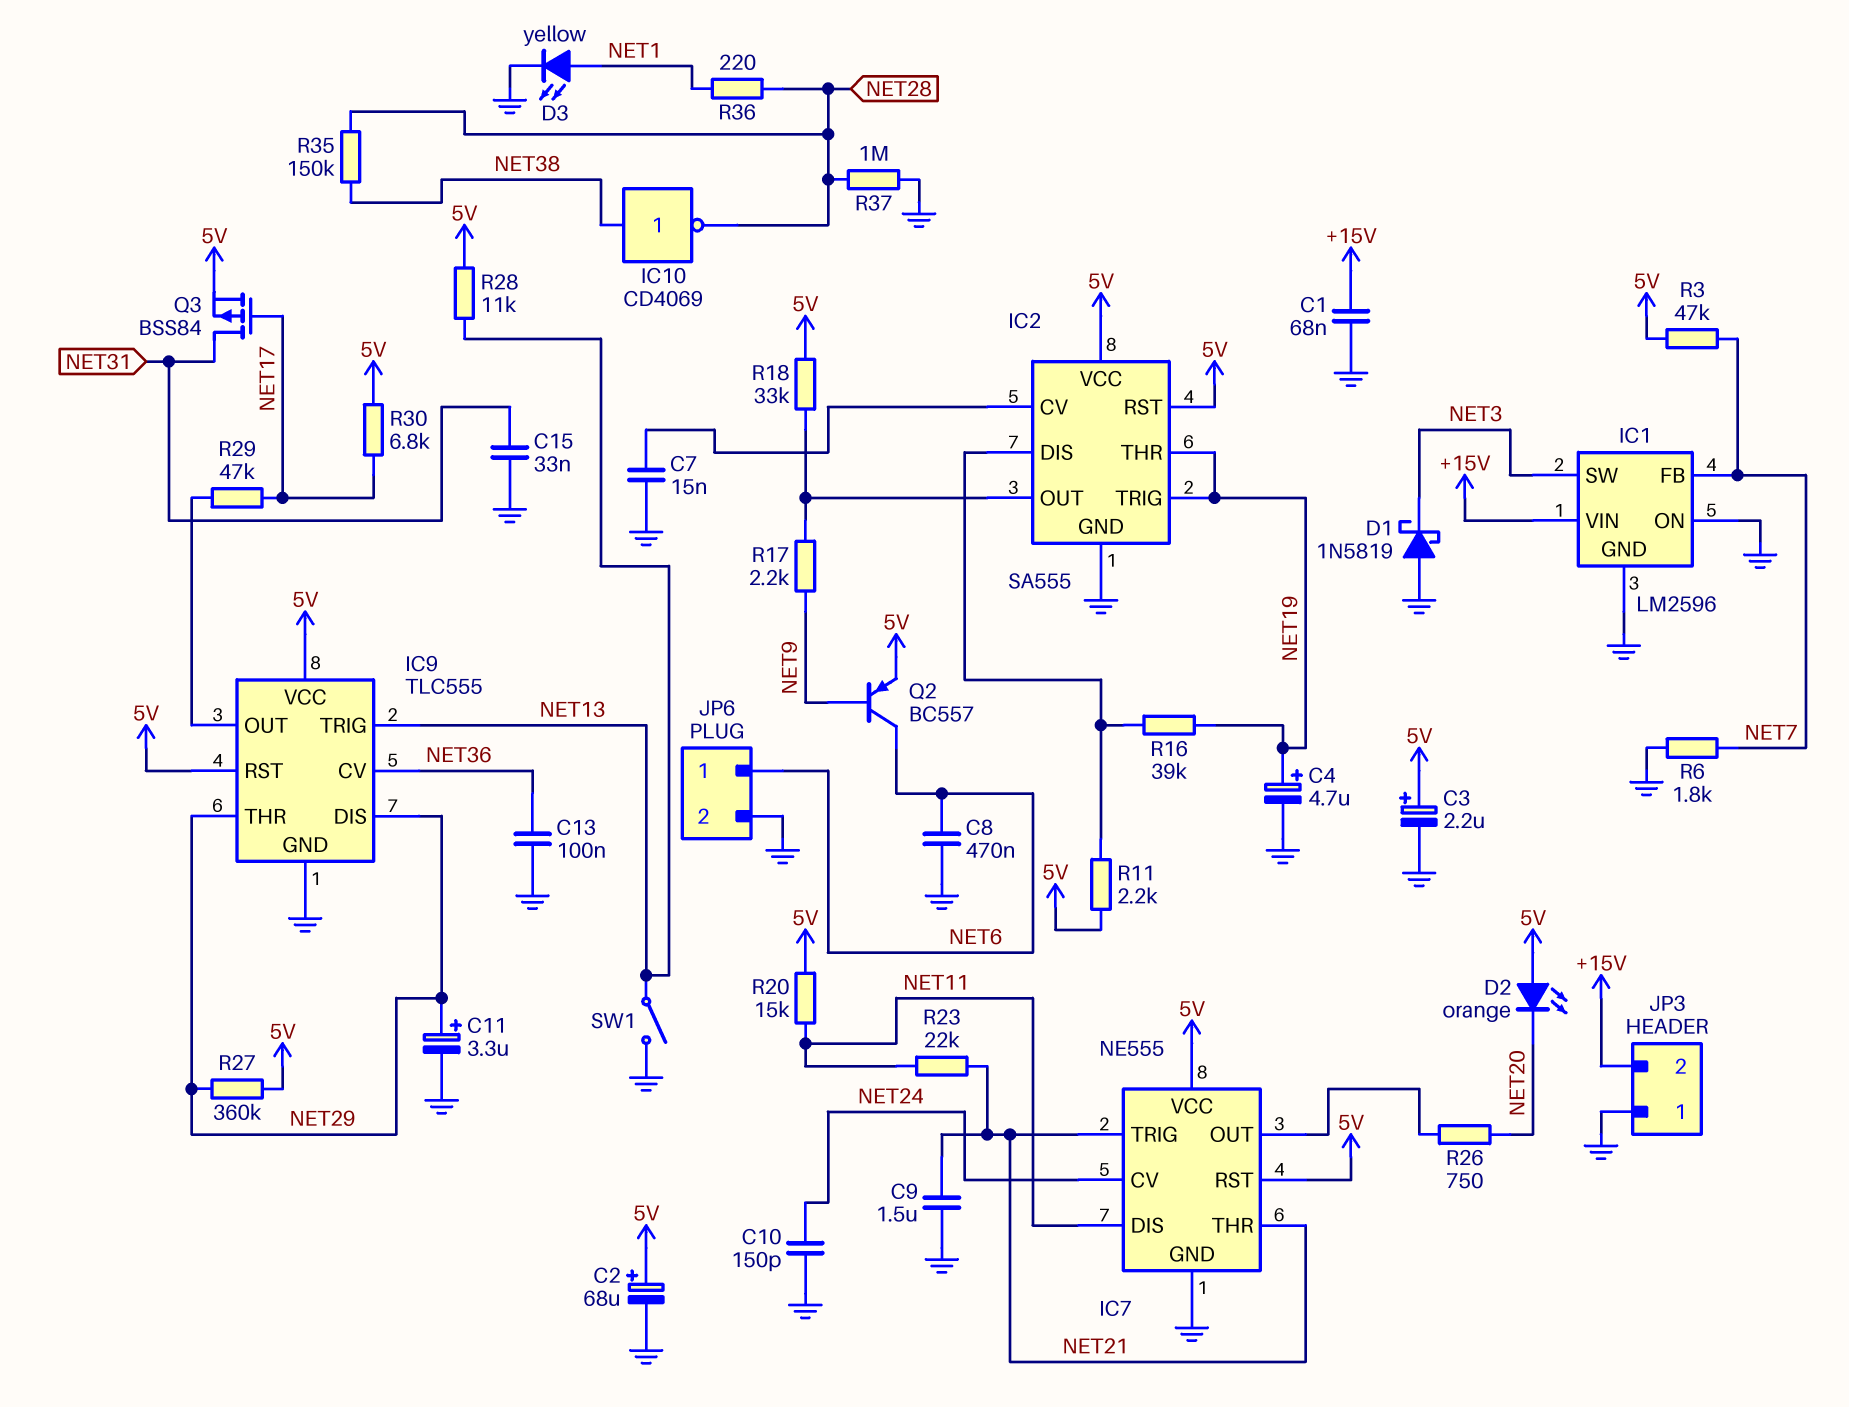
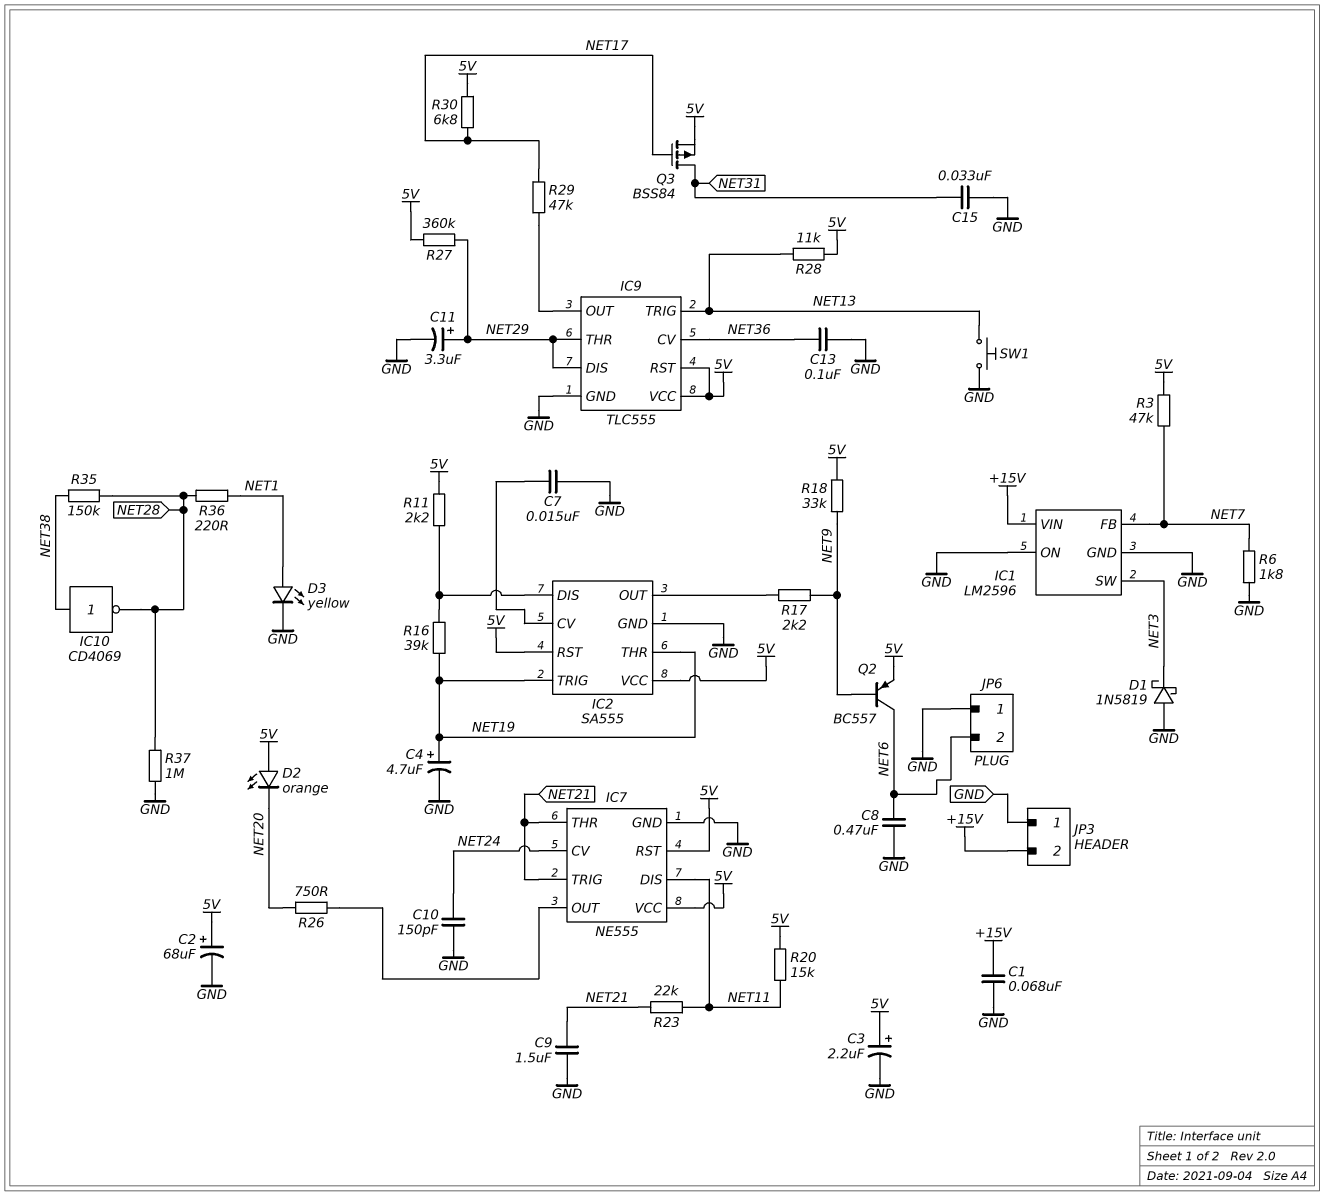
JP6 pin 1: NET6 -> GND
JP6 pin 2: GND -> NET6
R18: 33k (5V, IC2/OUT) -> 33k (5V, NET9)
SW1: switch (GND, NET13) -> button (GND, NET13)

